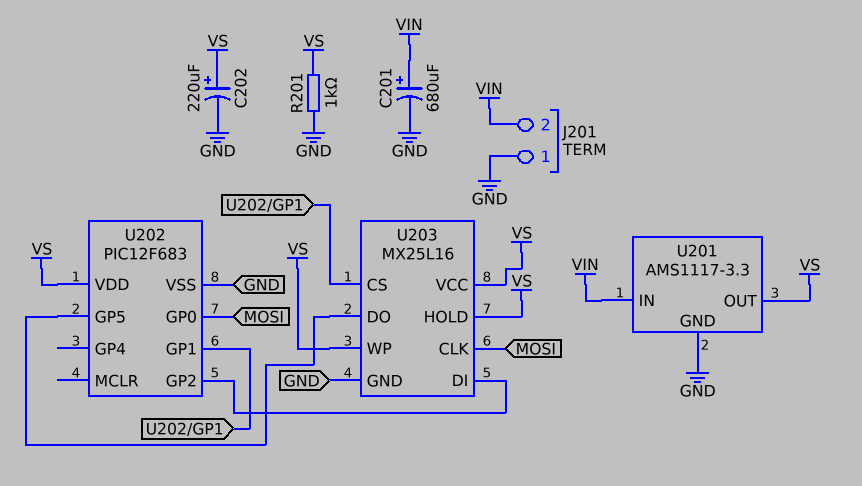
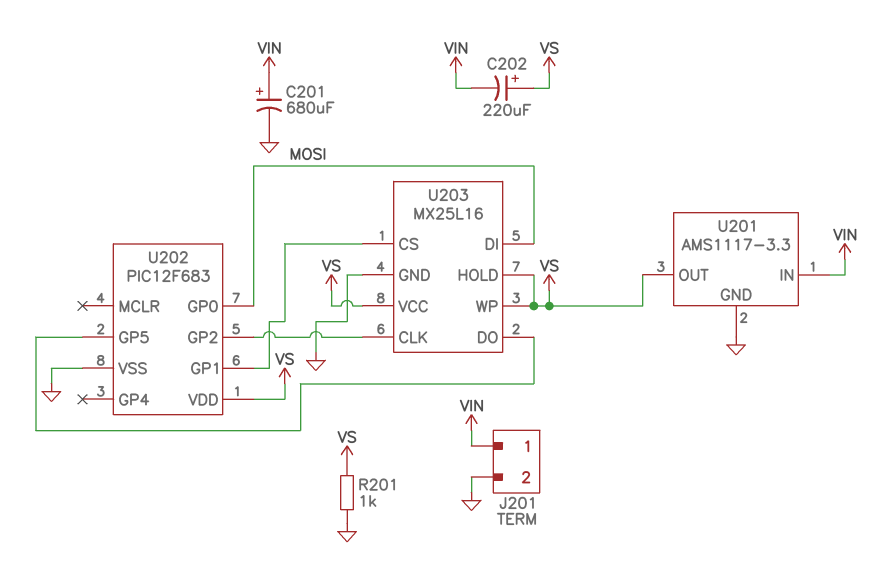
C202: 220uF (plus VS, minus GND) -> 220uF (plus VS, minus VIN)
J201 pin 1: GND -> VIN
J201 pin 2: VIN -> GND
U203 pin CLK: MOSI -> U202/GP2
U203 pin DI: U202/GP2 -> MOSI

